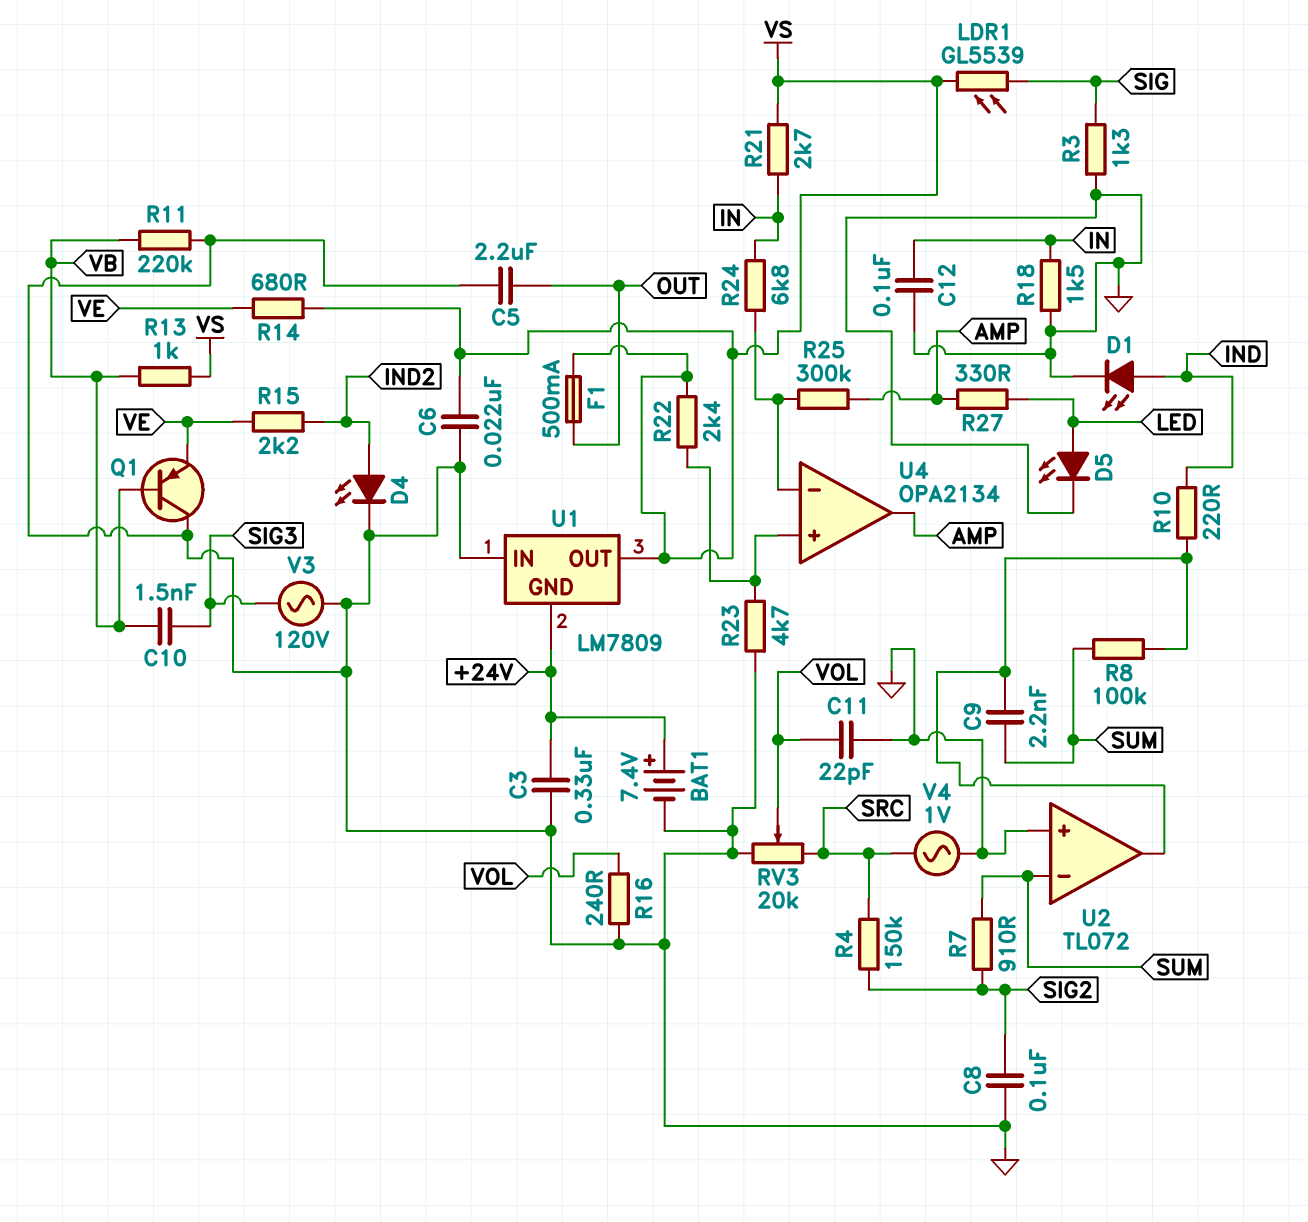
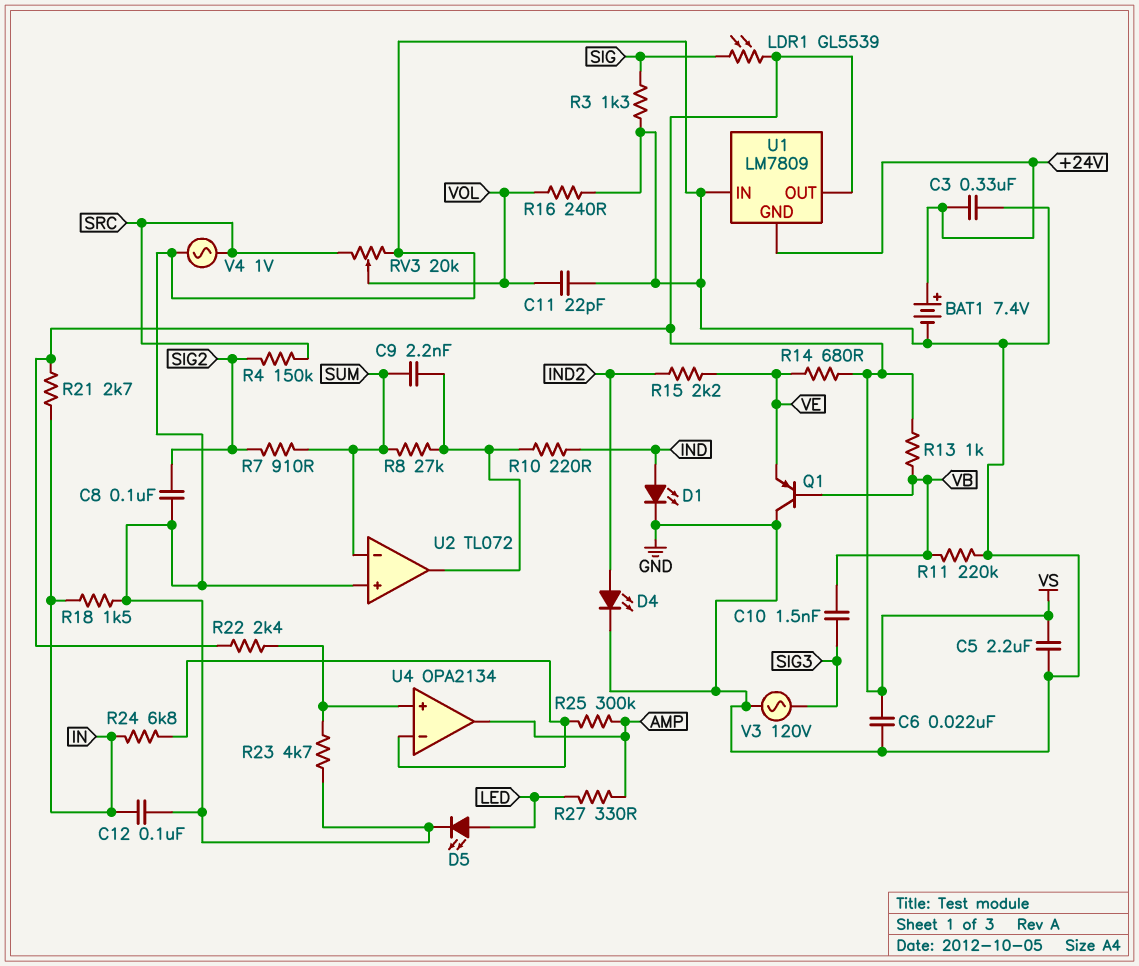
C5: 2.2uF (GND, OUT) -> 2.2uF (GND, VS)
F1: 500mA (OUT, VS) -> none
R8: 100k (SUM, U2/out) -> 27k (SUM, U2/out)

